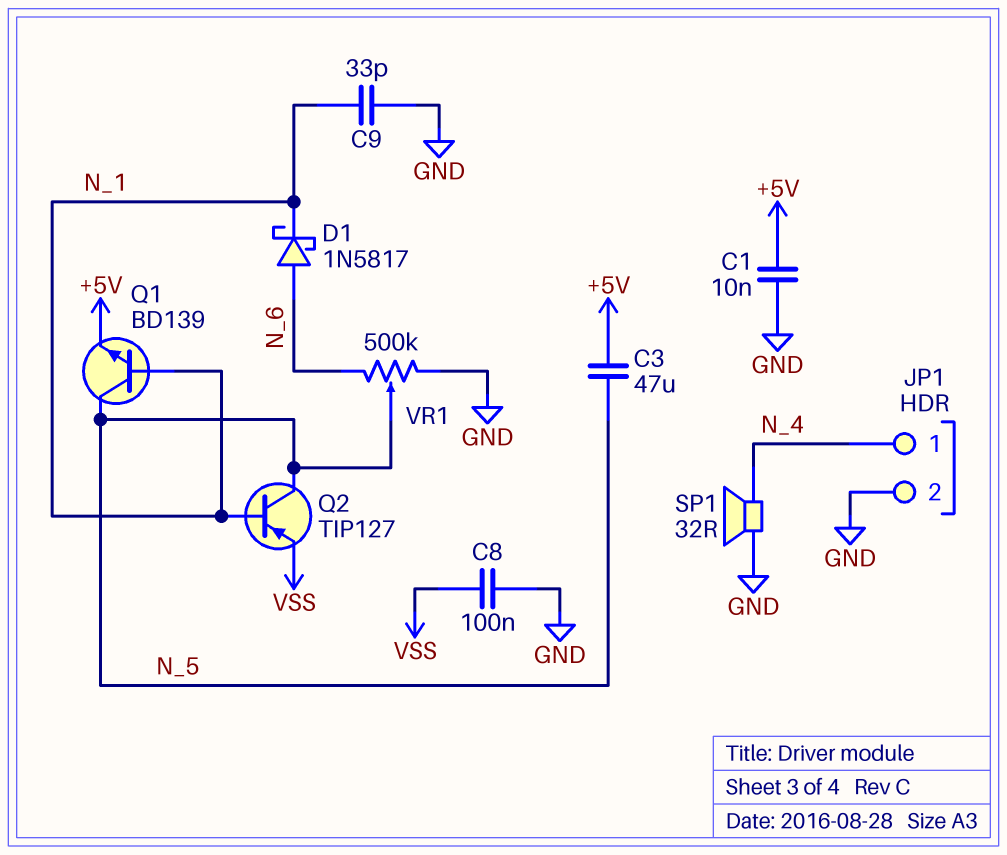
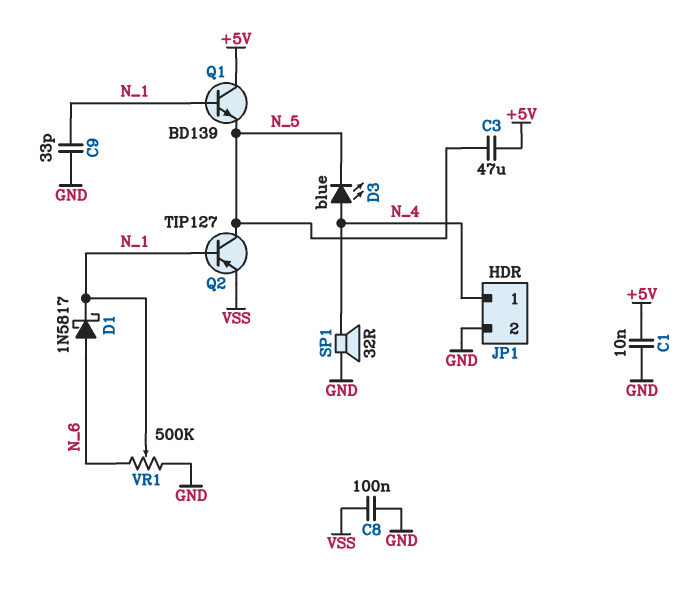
D3: none -> LED blue (A N_4, K N_5)
Q1: NPN BD139 (B N_1, C N_5, E +5V) -> NPN BD139 (B N_1, C +5V, E N_5)
VR1: 500k (GND, N_6, wiper N_5) -> 500k (GND, N_6, wiper N_1)

